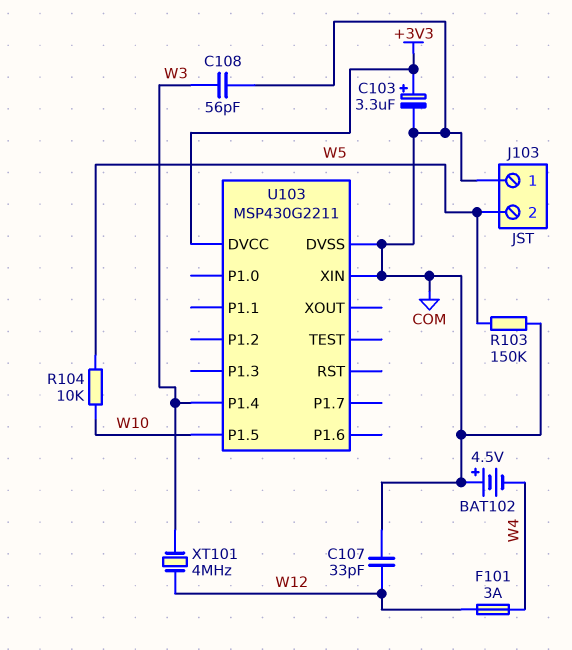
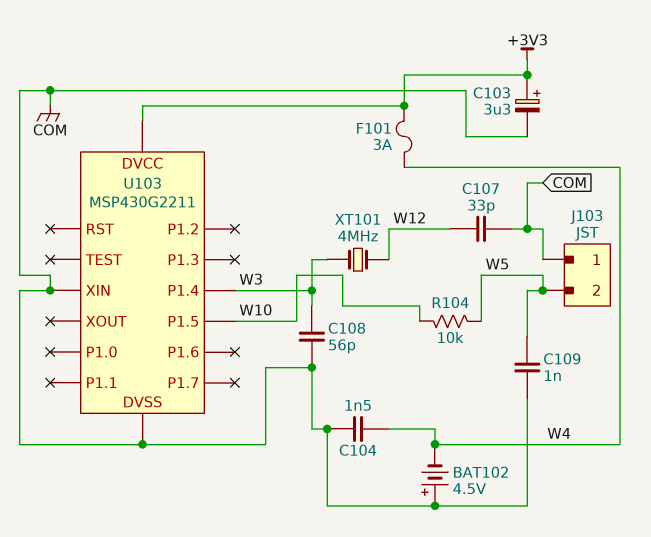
C104: none -> 1.5nF (COM, W4)
C109: none -> 1nF (COM, W5)
F101: 3A (W4, W12) -> 3A (+3V3, W4)
R103: 150k (COM, W5) -> none

